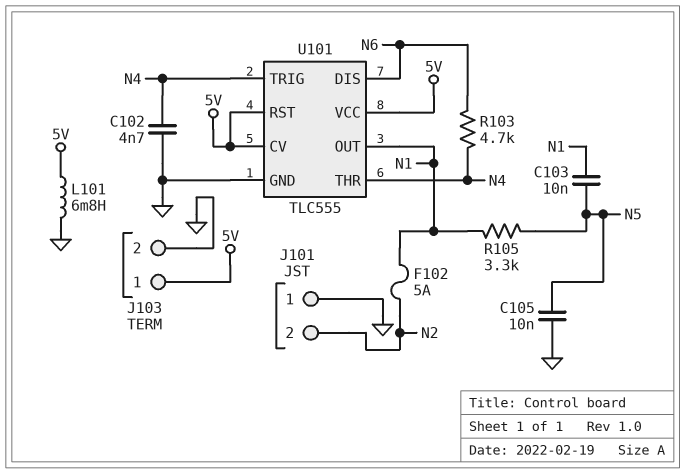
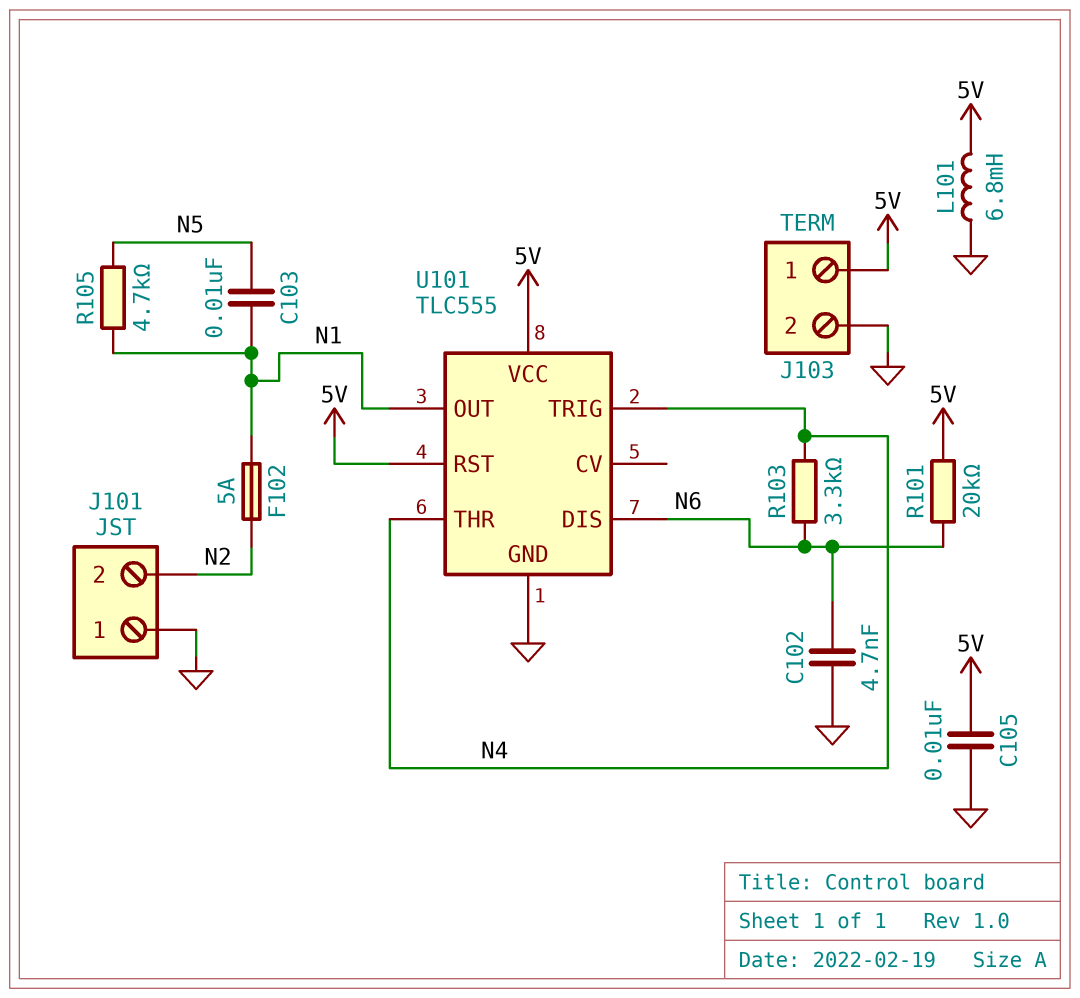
C102: 4.7nF (GND, N4) -> 4.7nF (GND, N6)
C105: 10nF (GND, N5) -> 10nF (5V, GND)
R101: none -> 20k (5V, N6)
R103: 4.7k (N4, N6) -> 3.3k (N4, N6)
R105: 3.3k (N1, N5) -> 4.7k (N1, N5)
U101 pin CV: 5V -> none

